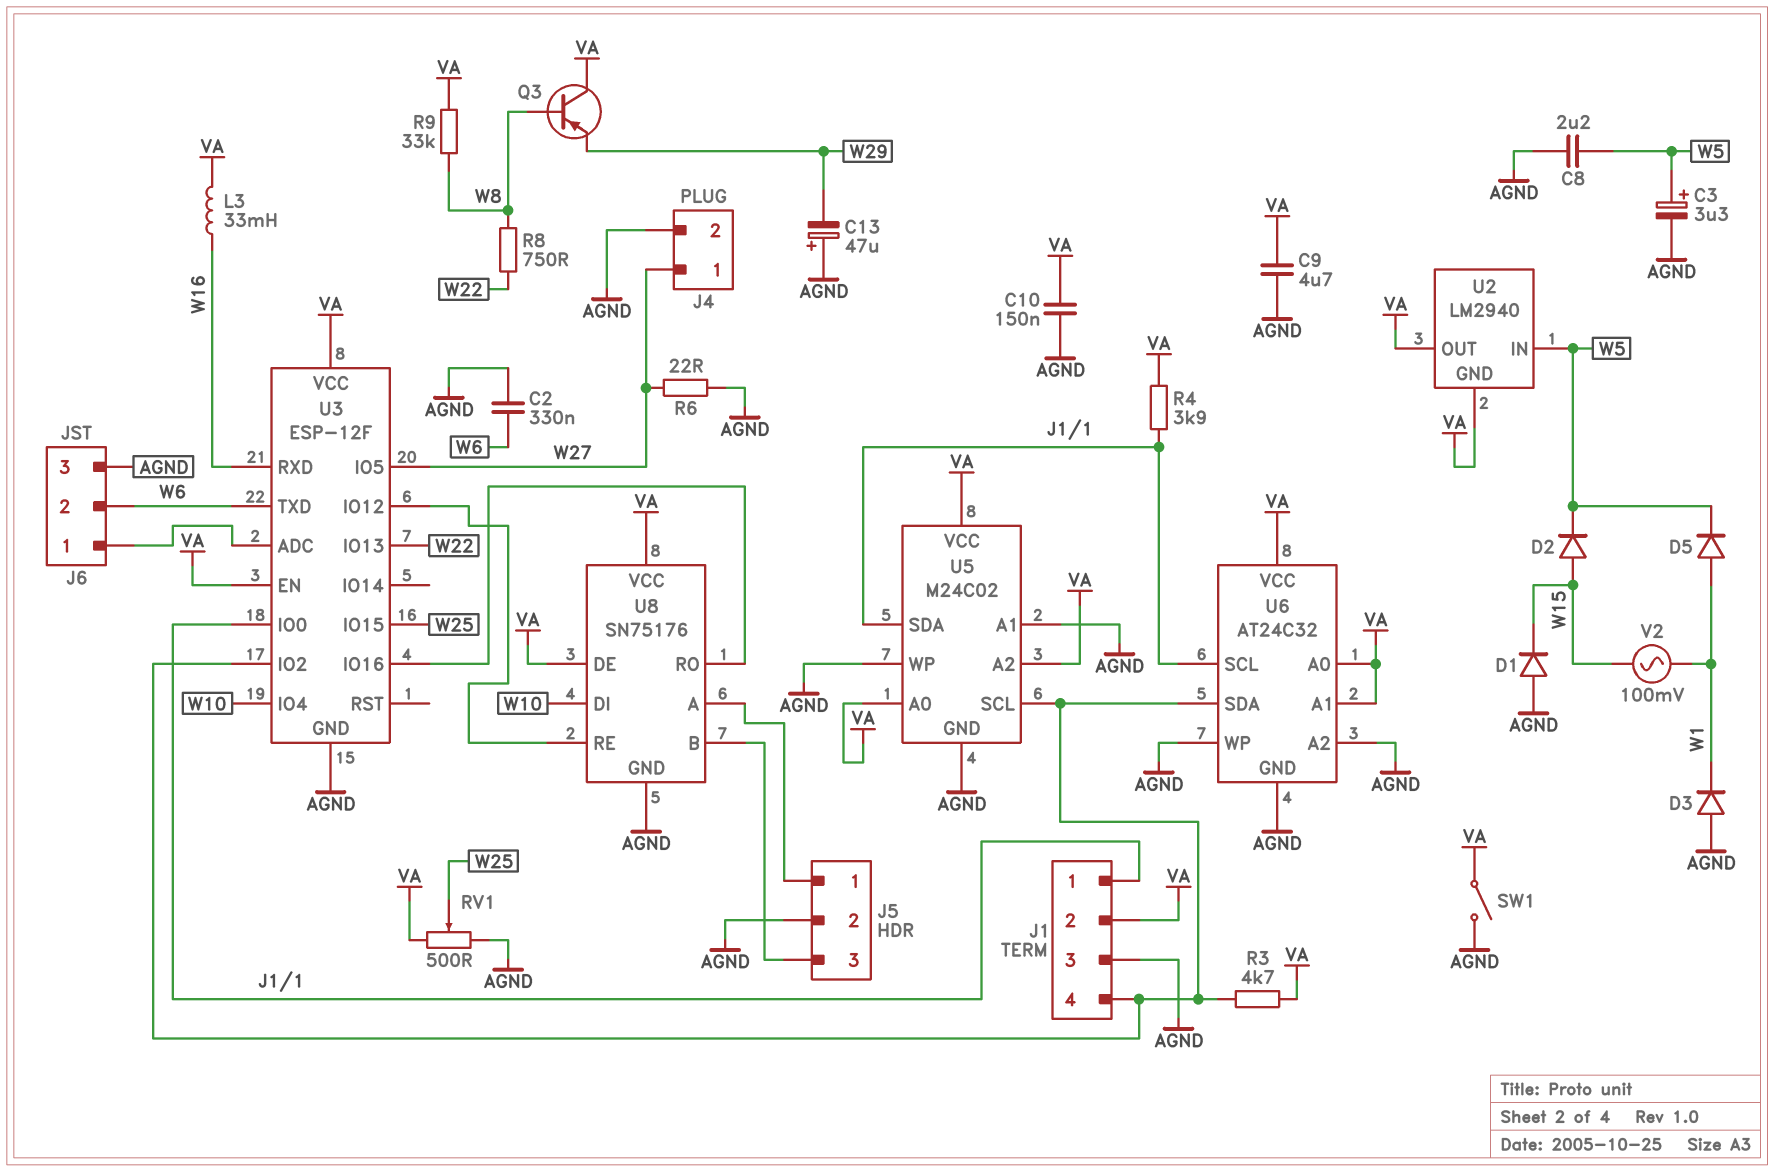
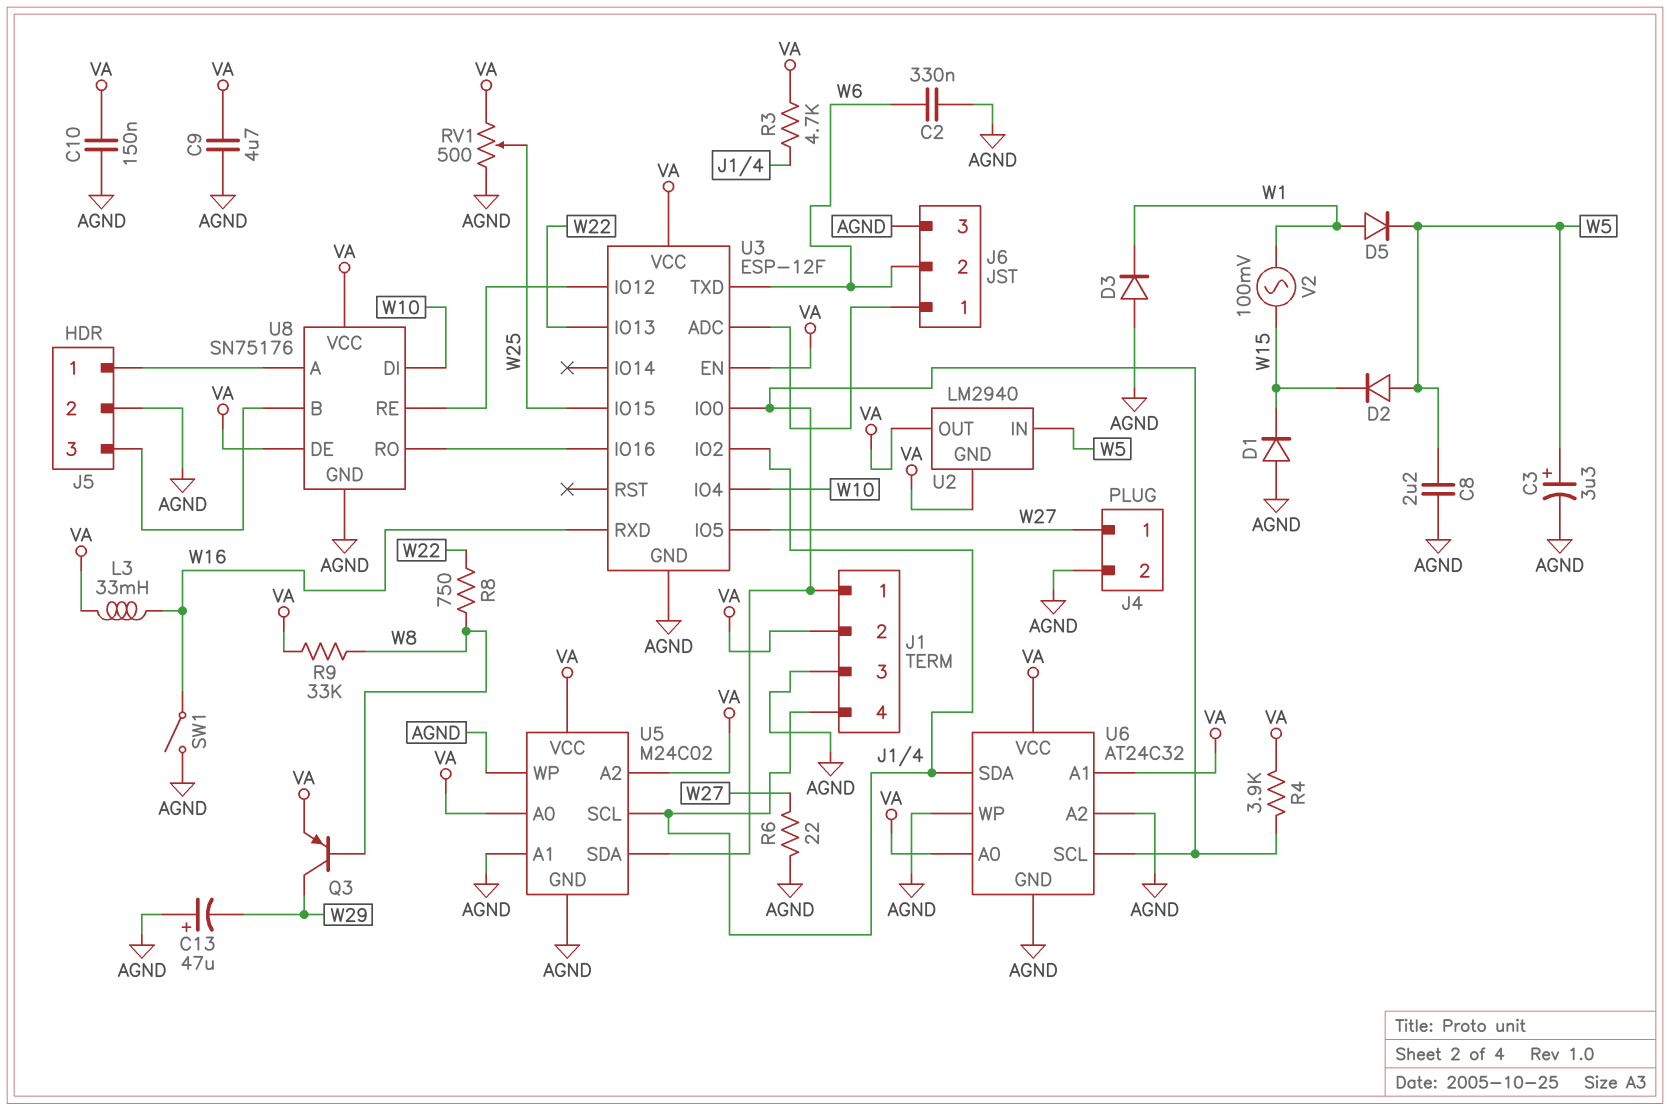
D2: diode (A W15, K W5) -> diode (A W5, K W15)
Q3: PNP (B W8, C VA, E W29) -> PNP (B W8, C W29, E VA)
SW1: switch (AGND, VA) -> switch (AGND, W16)

